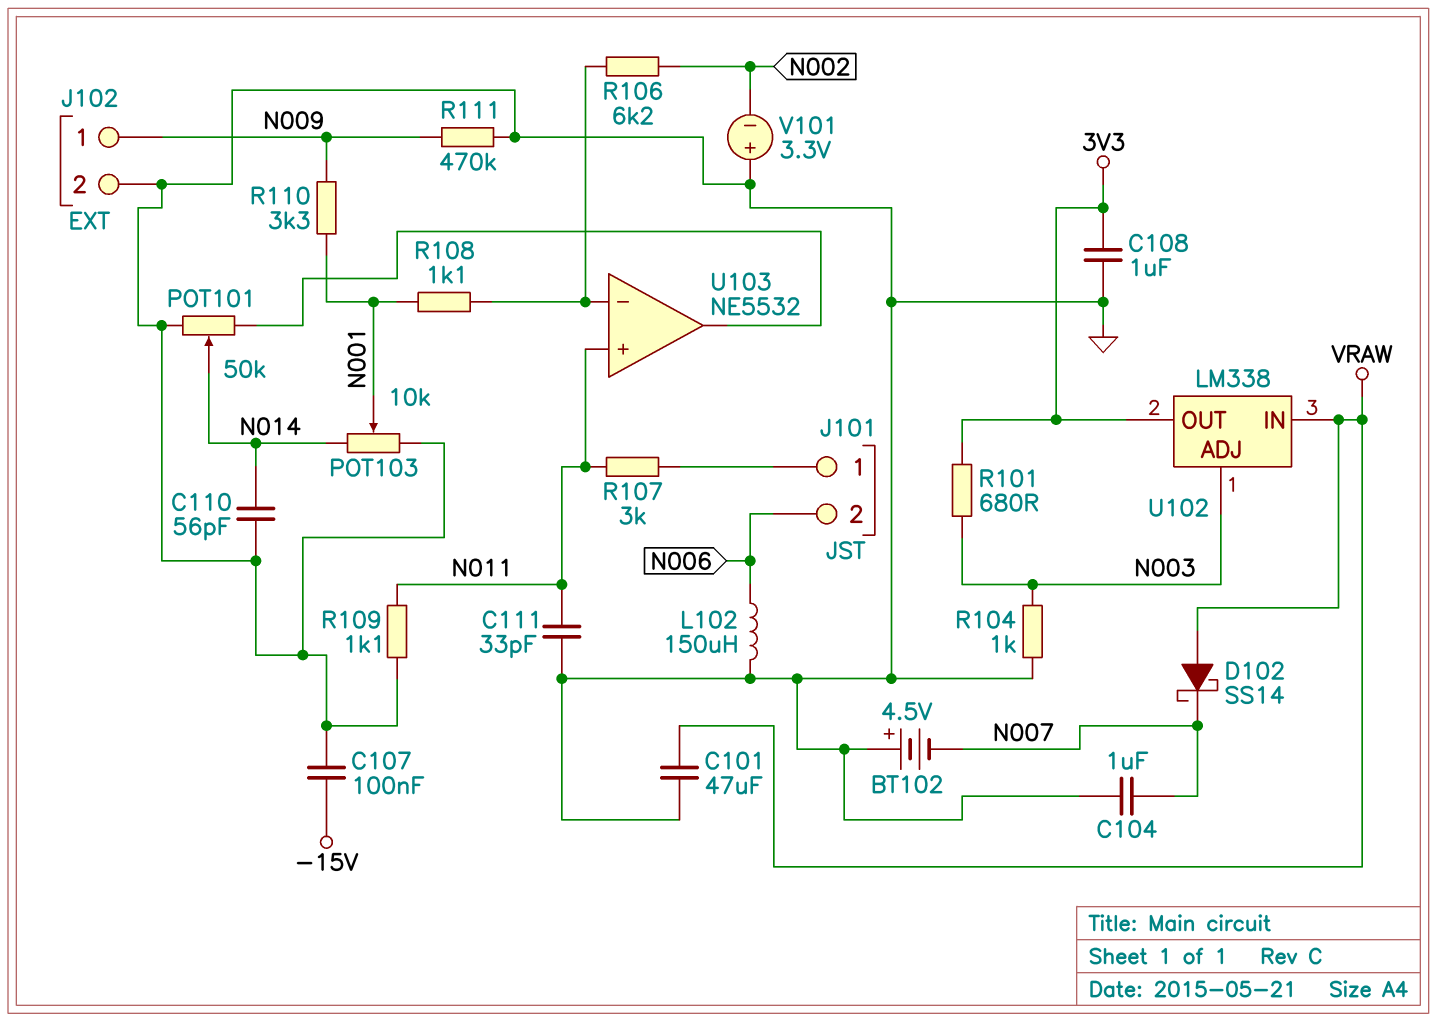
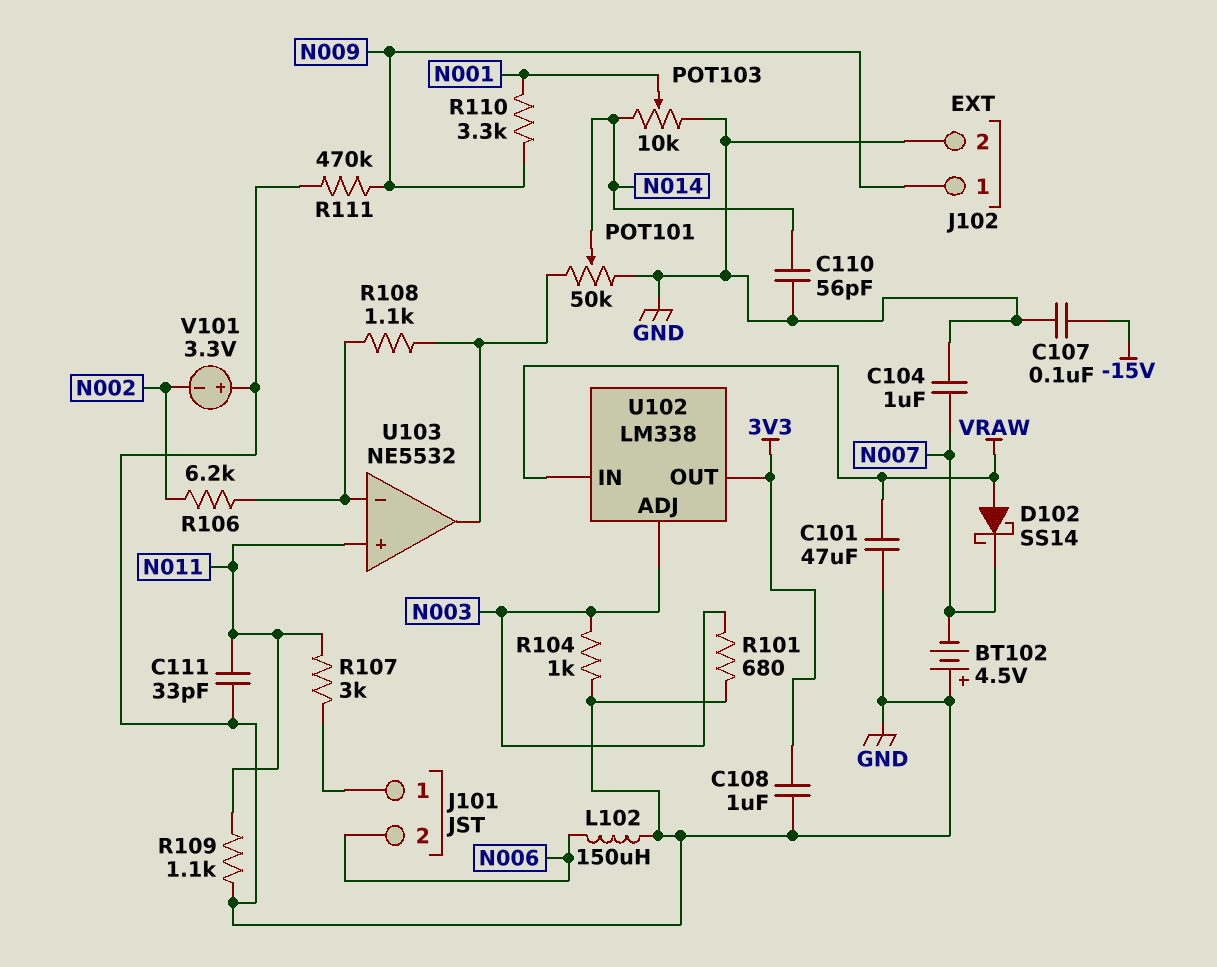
R101: 680 (3V3, N003) -> 680 (GND, N003)
R108: 1.1k (N001, U103/in-) -> 1.1k (U103/in-, U103/out)

